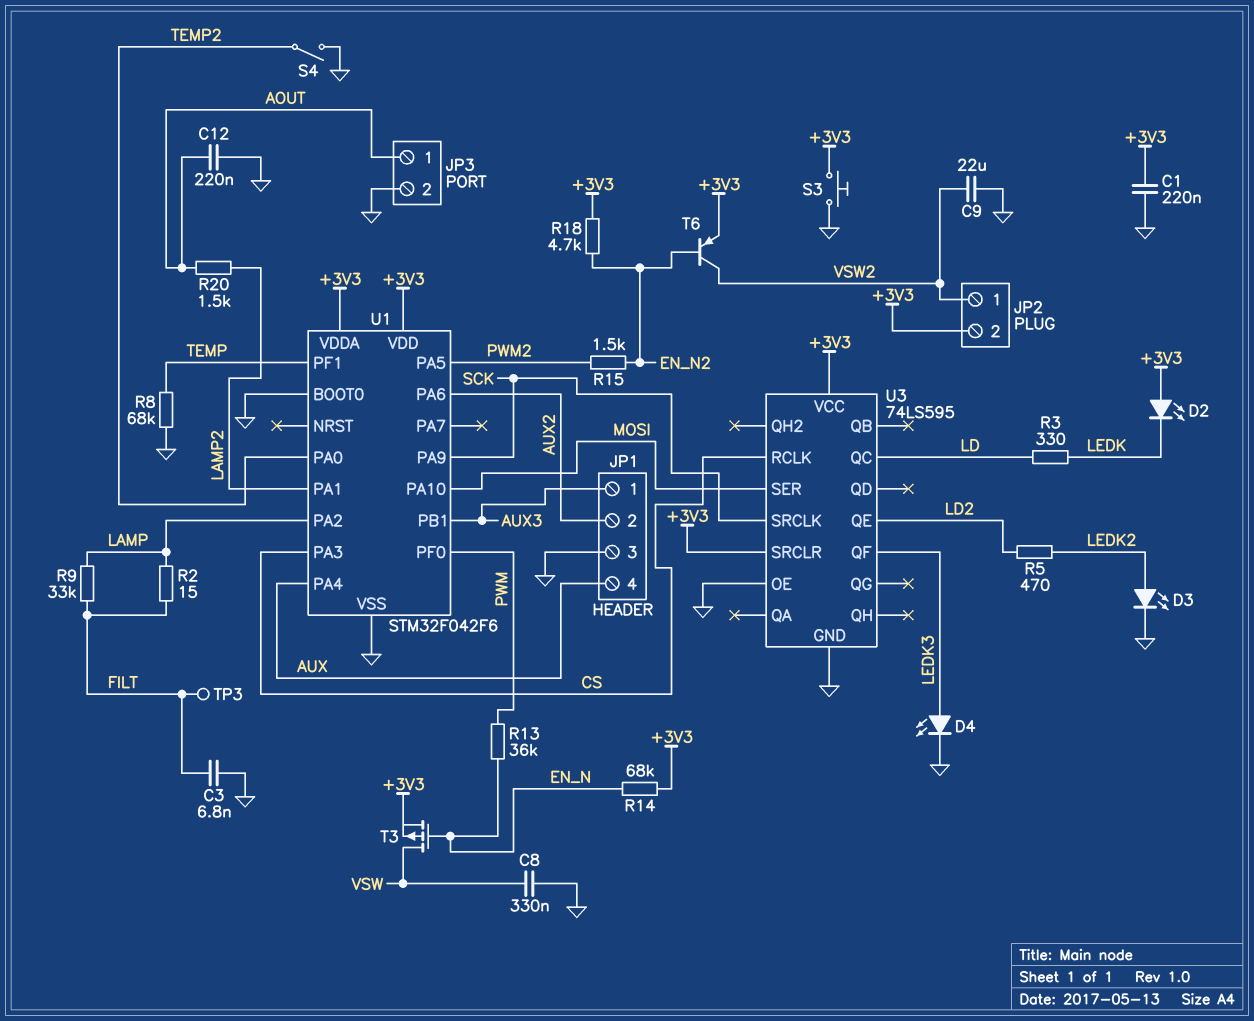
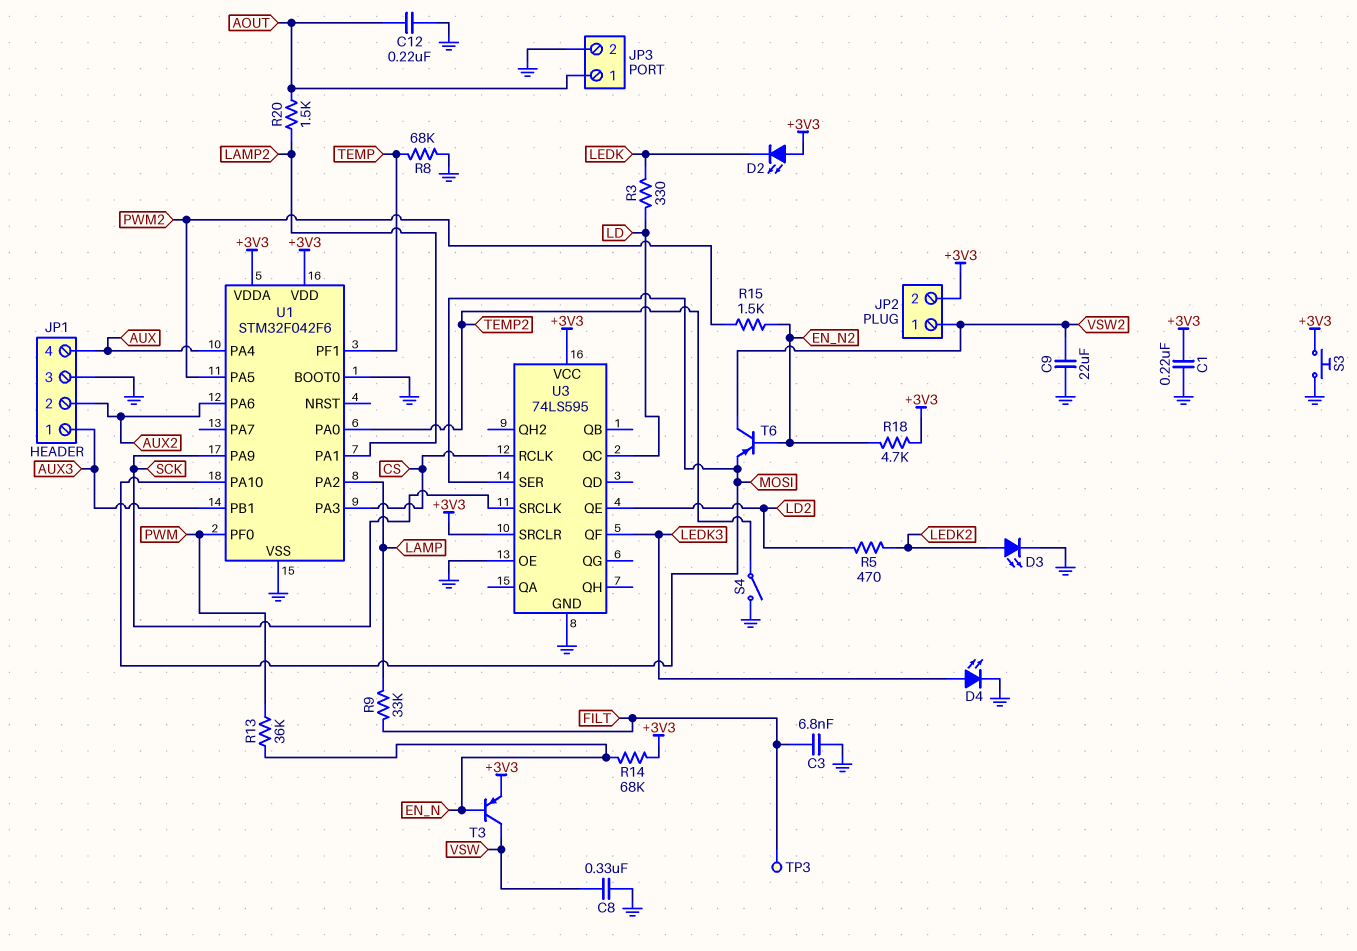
R2: 15 (FILT, LAMP) -> none
T3: PMOS (G EN_N, D VSW, S +3V3) -> PNP (B EN_N, C VSW, E +3V3)
T6: PNP (B EN_N2, C VSW2, E +3V3) -> PNP (B EN_N2, C VSW2, E MOSI)

